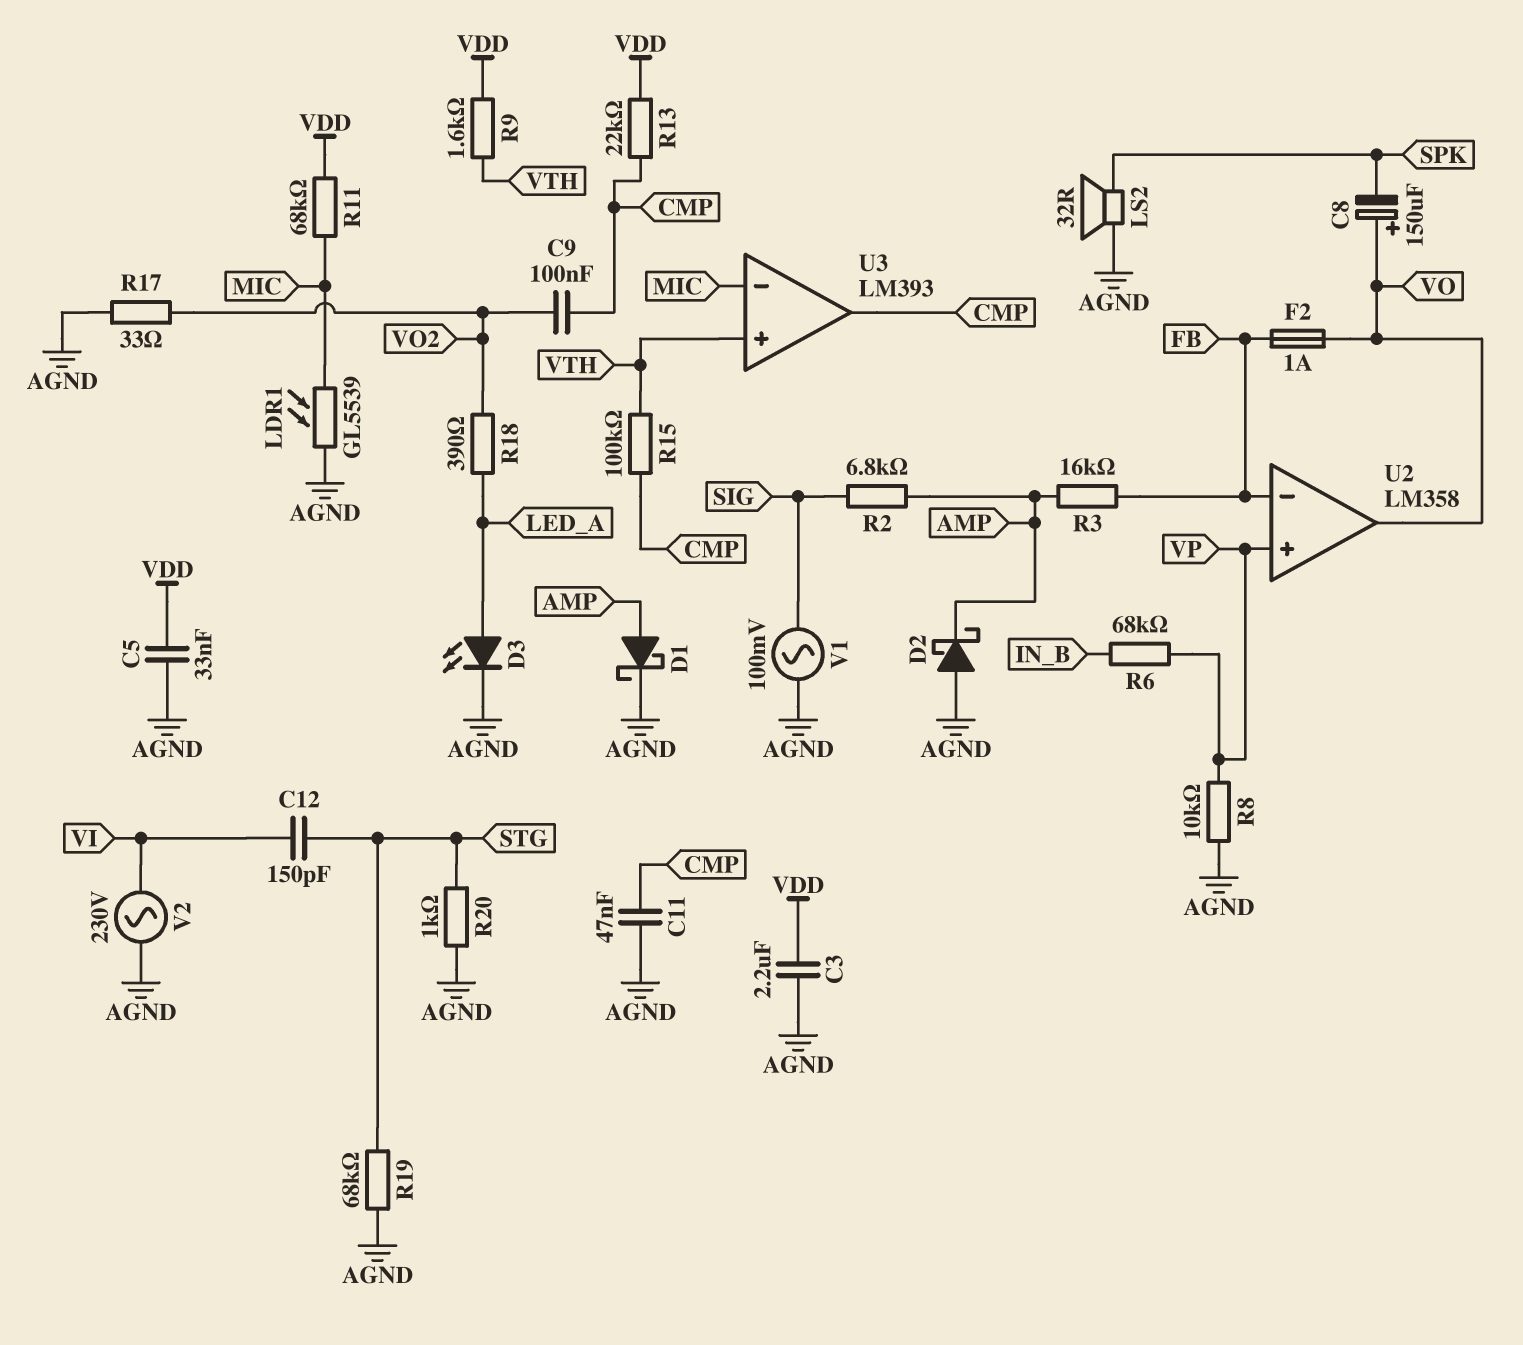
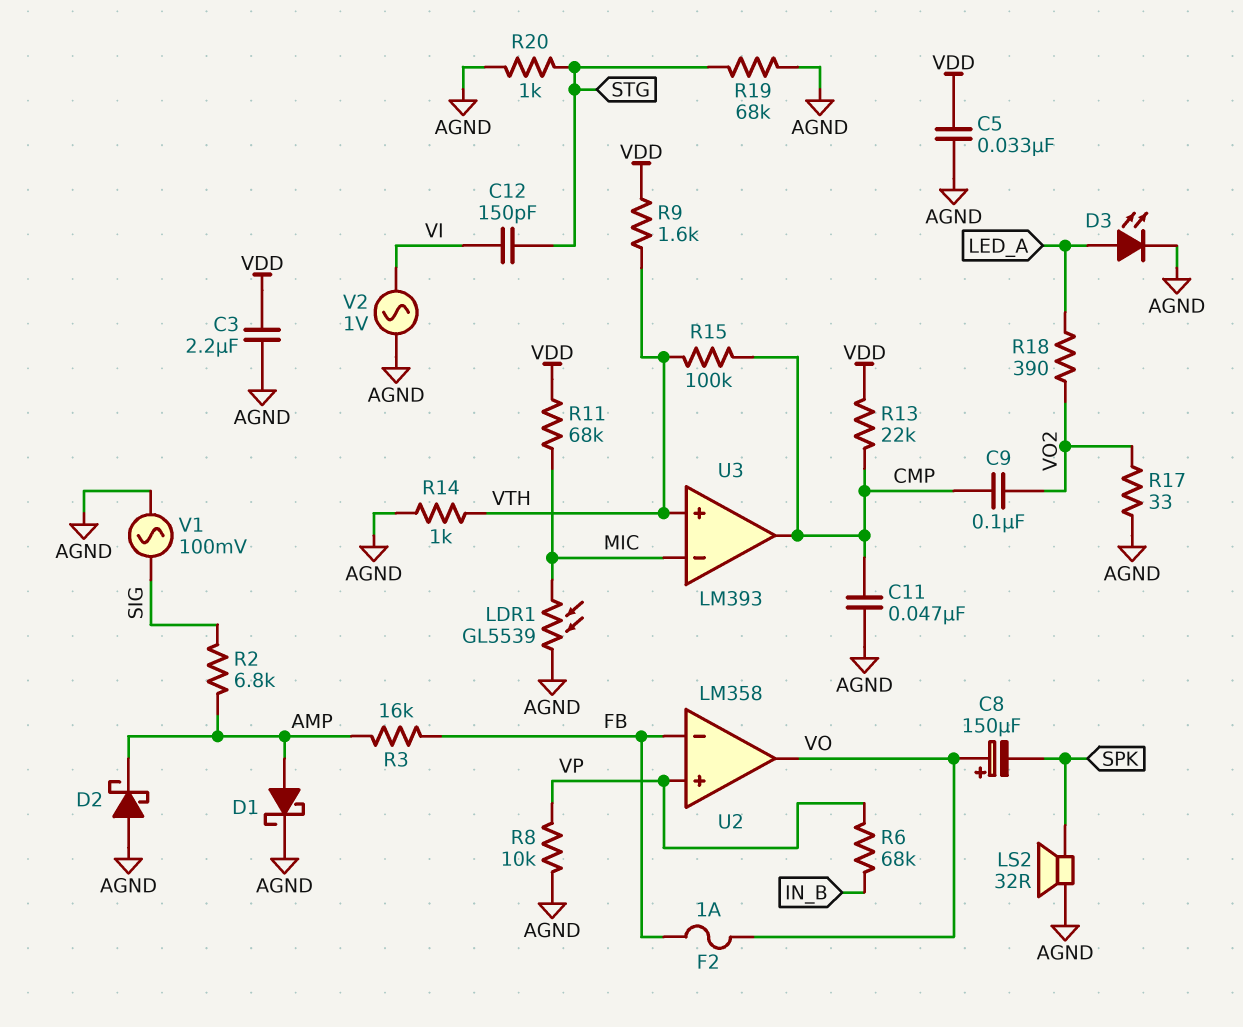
R14: none -> 1k (AGND, VTH)
V2: AC 230V (AGND, VI) -> AC 1V (AGND, VI)

